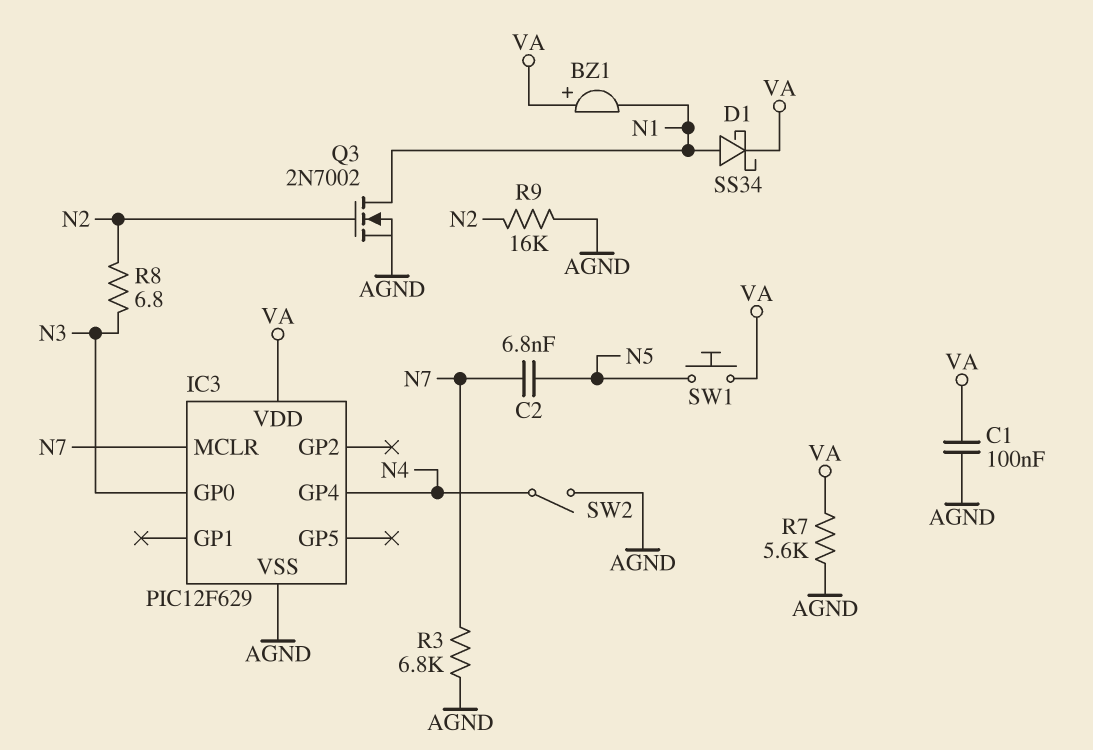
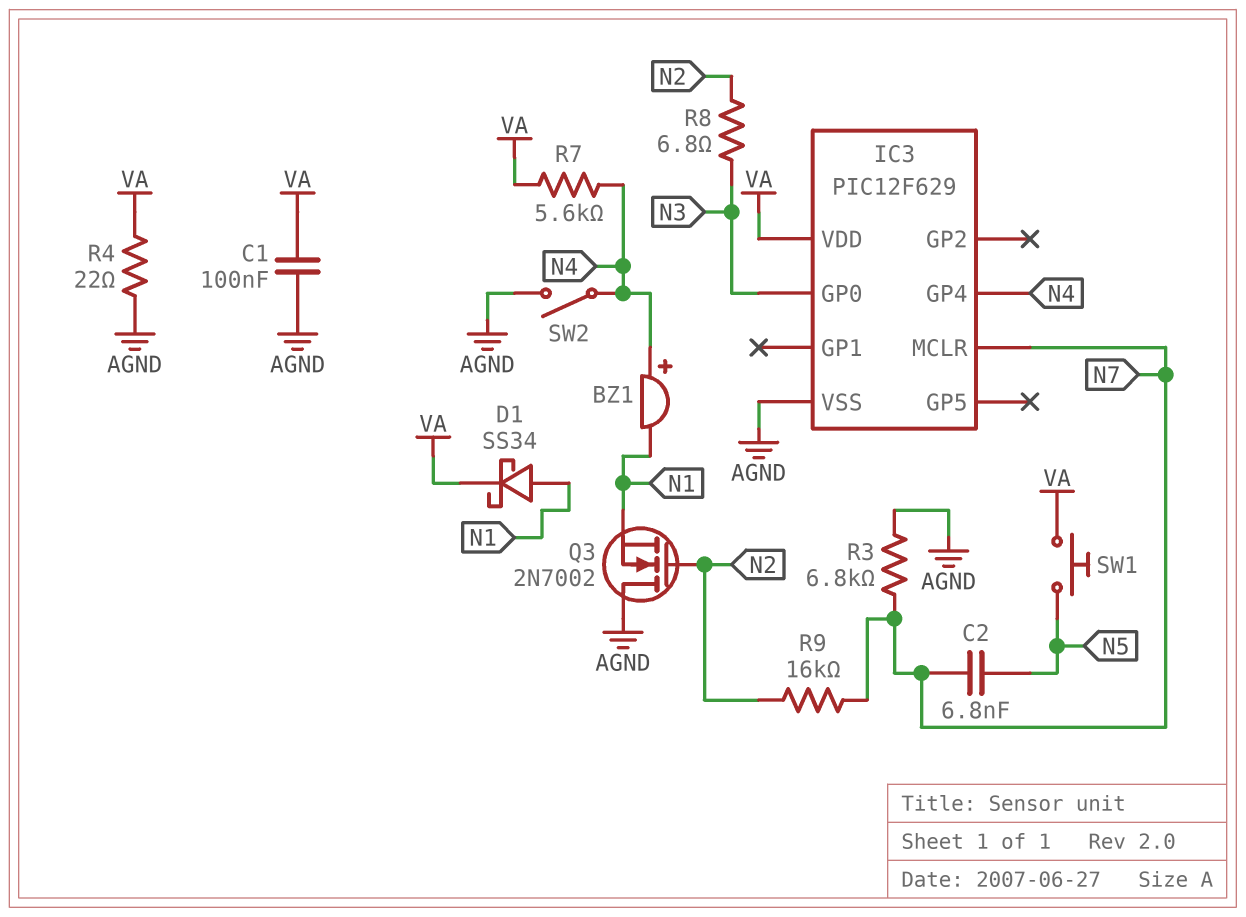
BZ1: buzzer (plus VA, minus N1) -> buzzer (plus N4, minus N1)
Q3: NMOS 2N7002 (G N2, D N1, S AGND) -> NMOS 2N7002 (G N2, D AGND, S N1)
R4: none -> 22 (AGND, VA)
R7: 5.6k (AGND, VA) -> 5.6k (N4, VA)
R9: 16k (AGND, N2) -> 16k (N2, N7)

